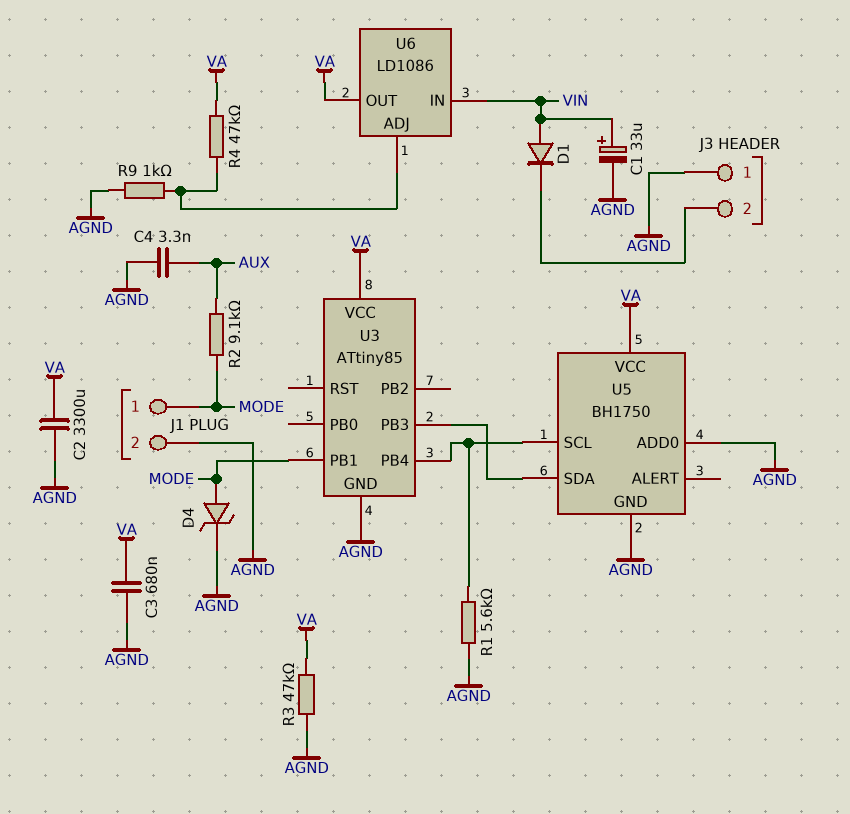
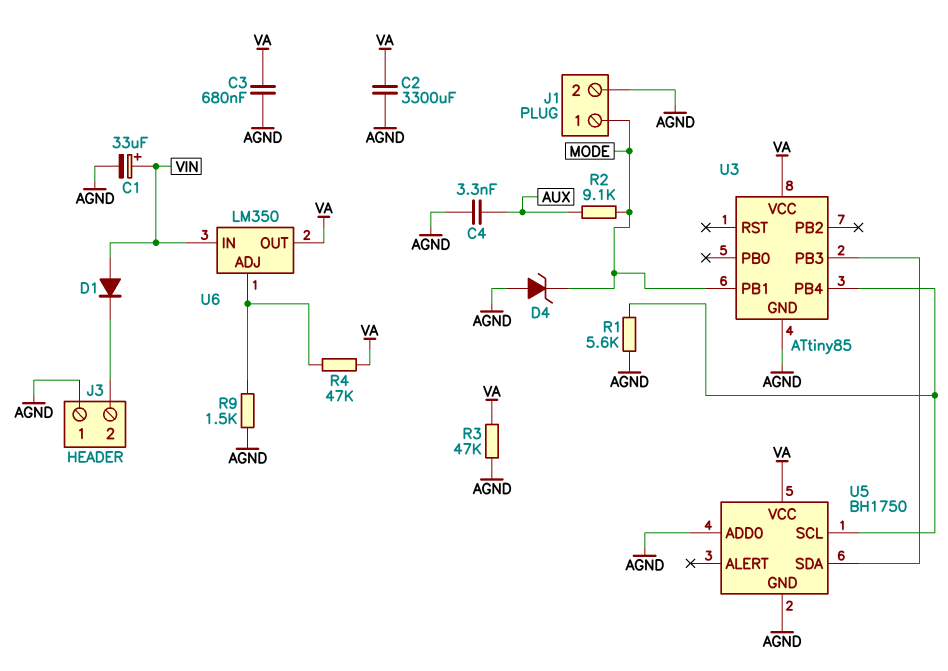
D4: zener (A MODE, K AGND) -> zener (A AGND, K MODE)
R9: 1k (AGND, U6/ADJ) -> 1.5k (AGND, U6/ADJ)
U6: LD1086 -> LM350

